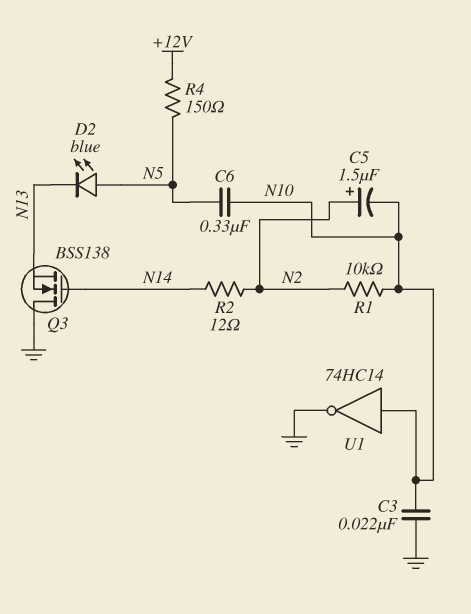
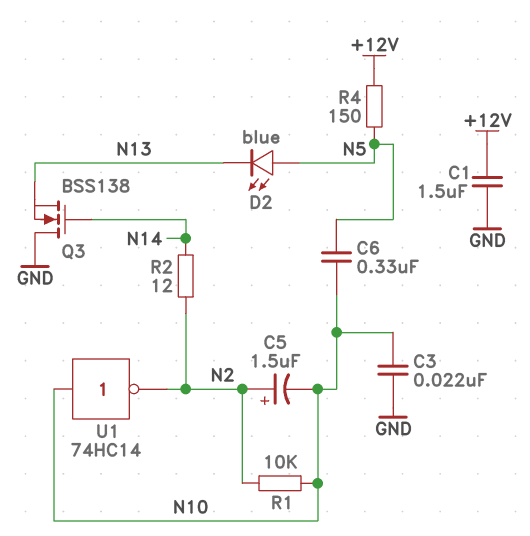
C1: none -> 1.5uF (+12V, GND)
U1: NOT 74HC14 (in N10, out GND) -> NOT 74HC14 (in N10, out N2)

